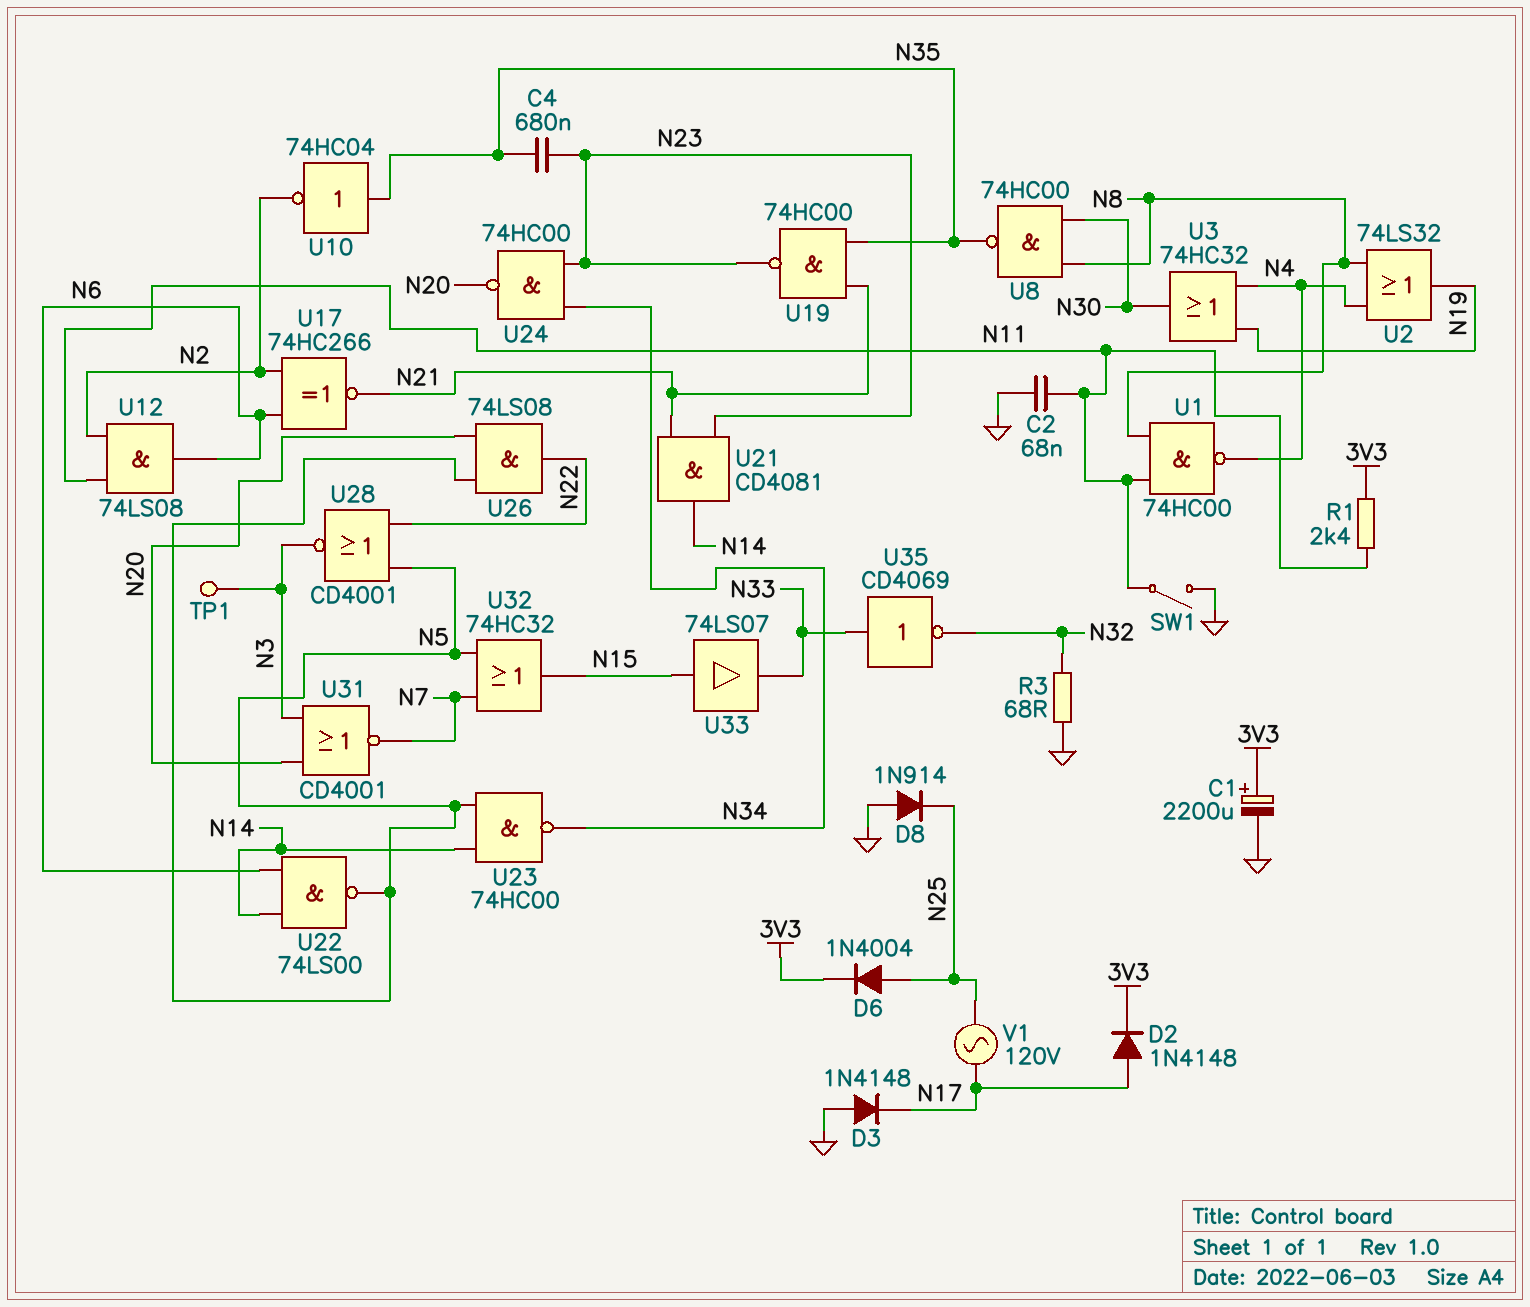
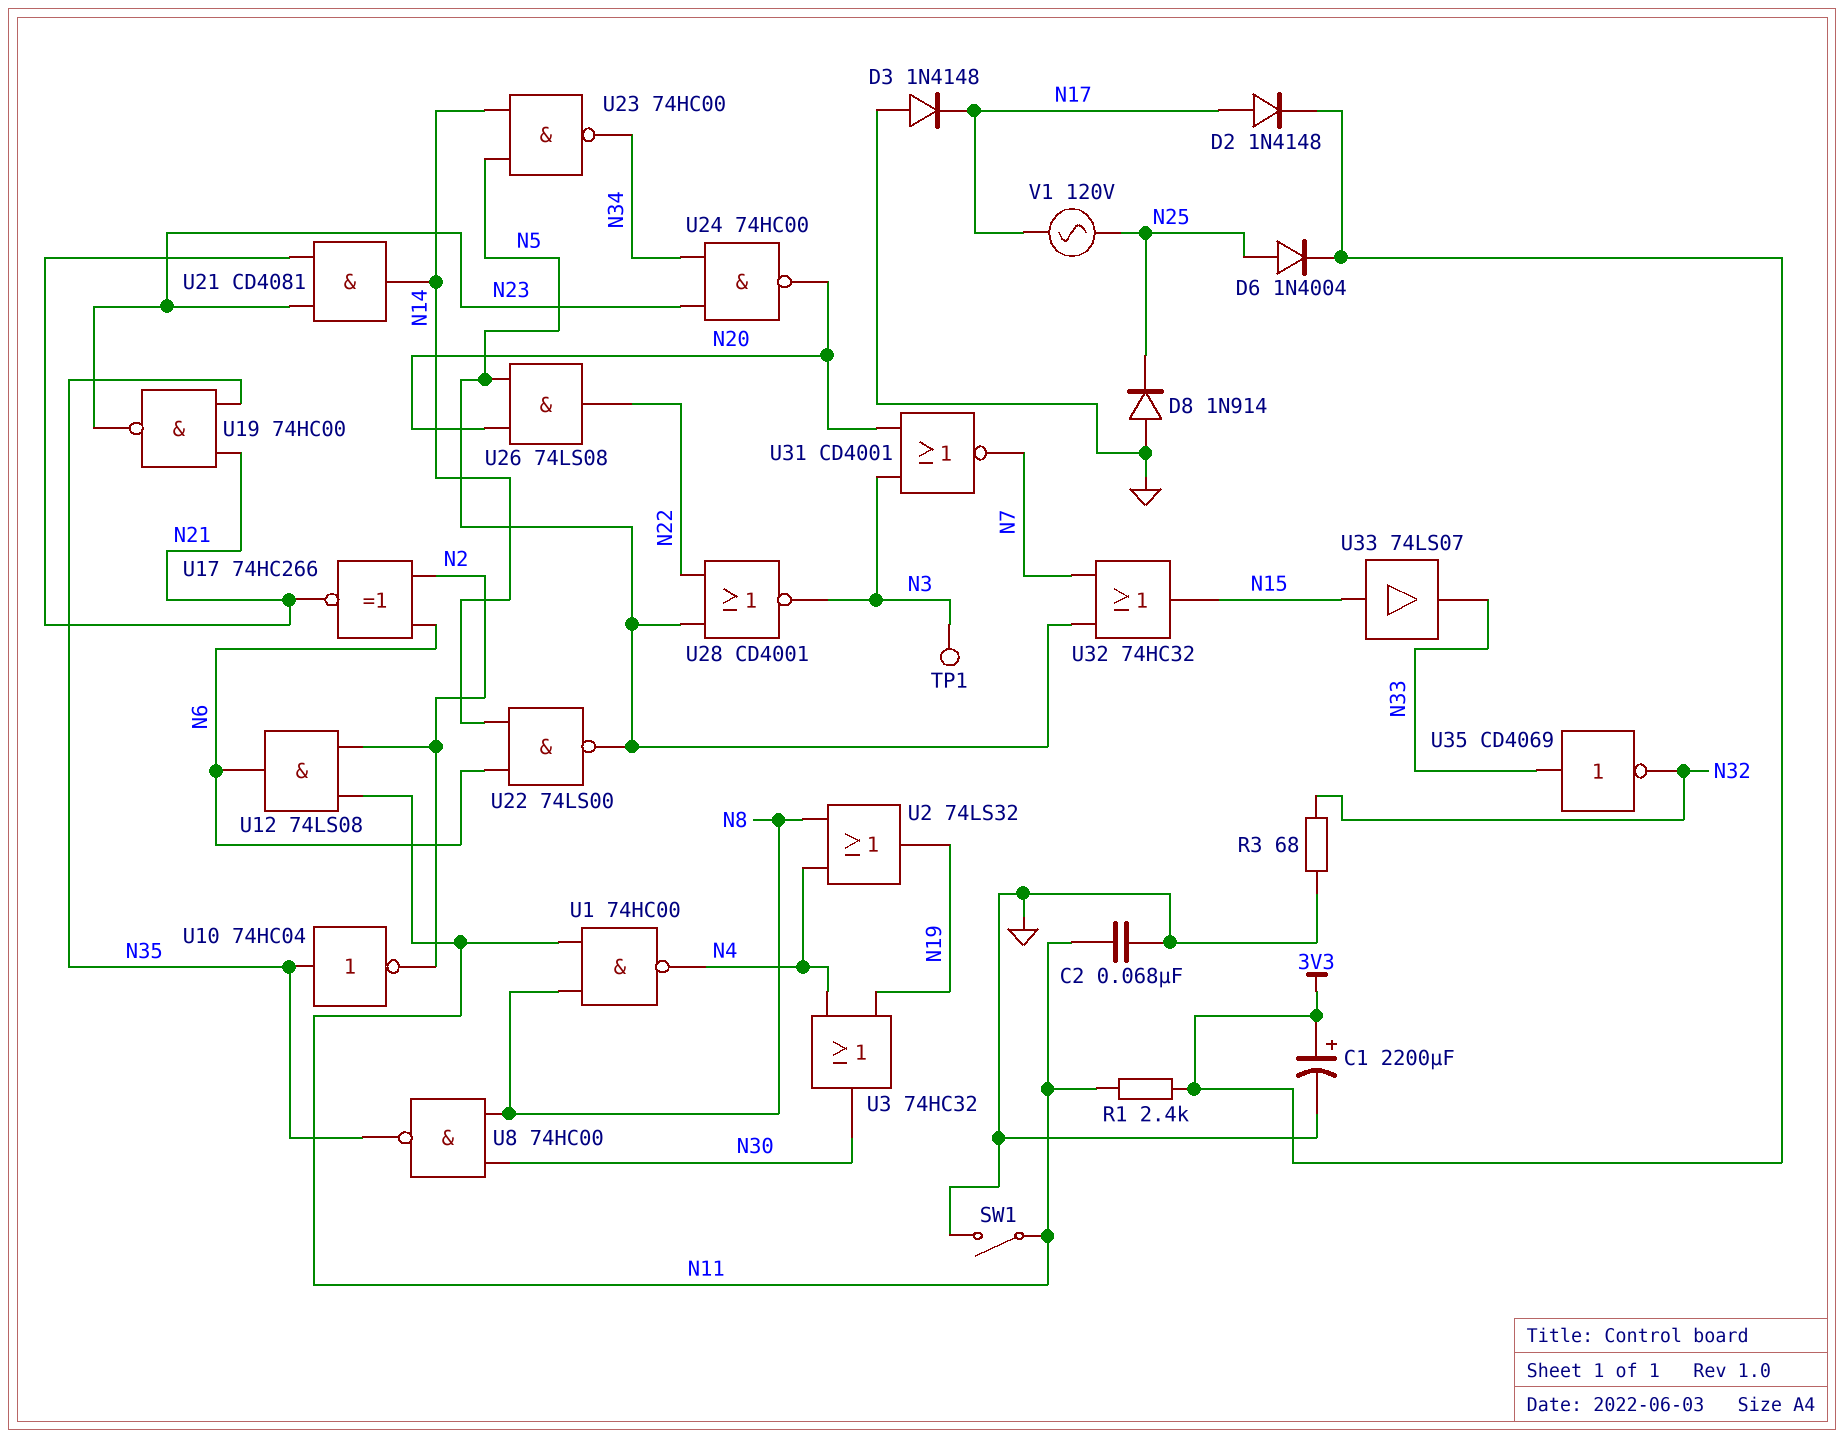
C4: 680nF (N23, N35) -> none

